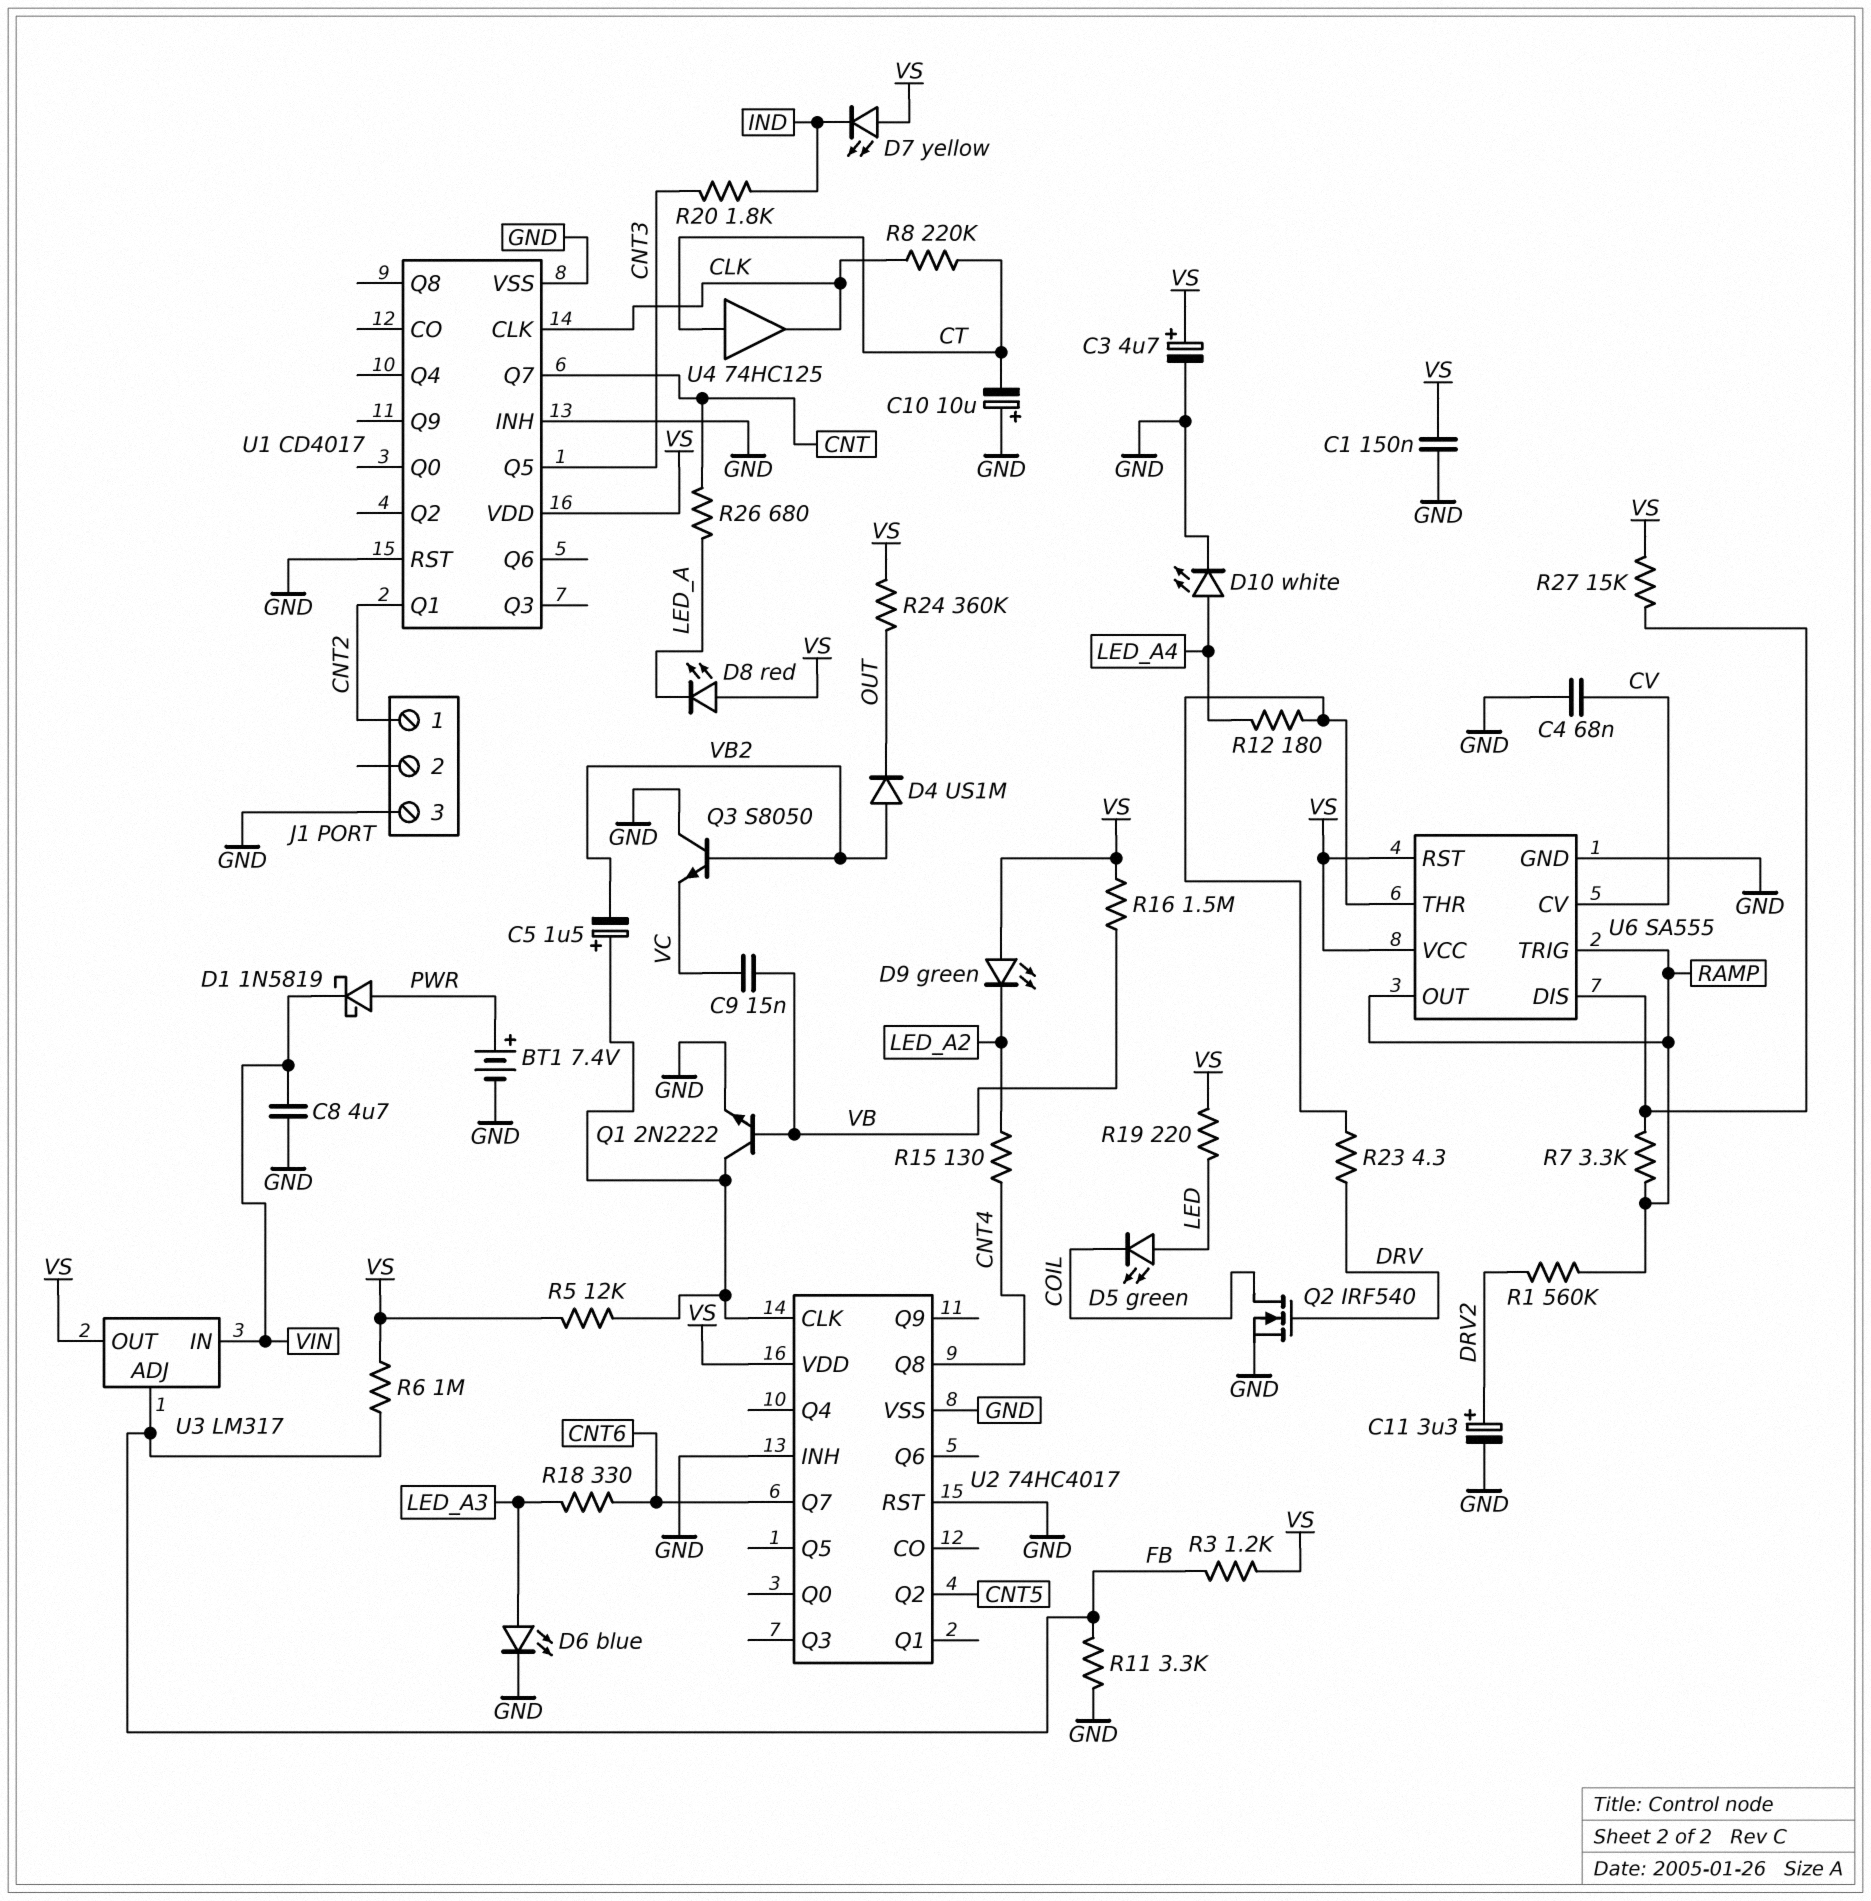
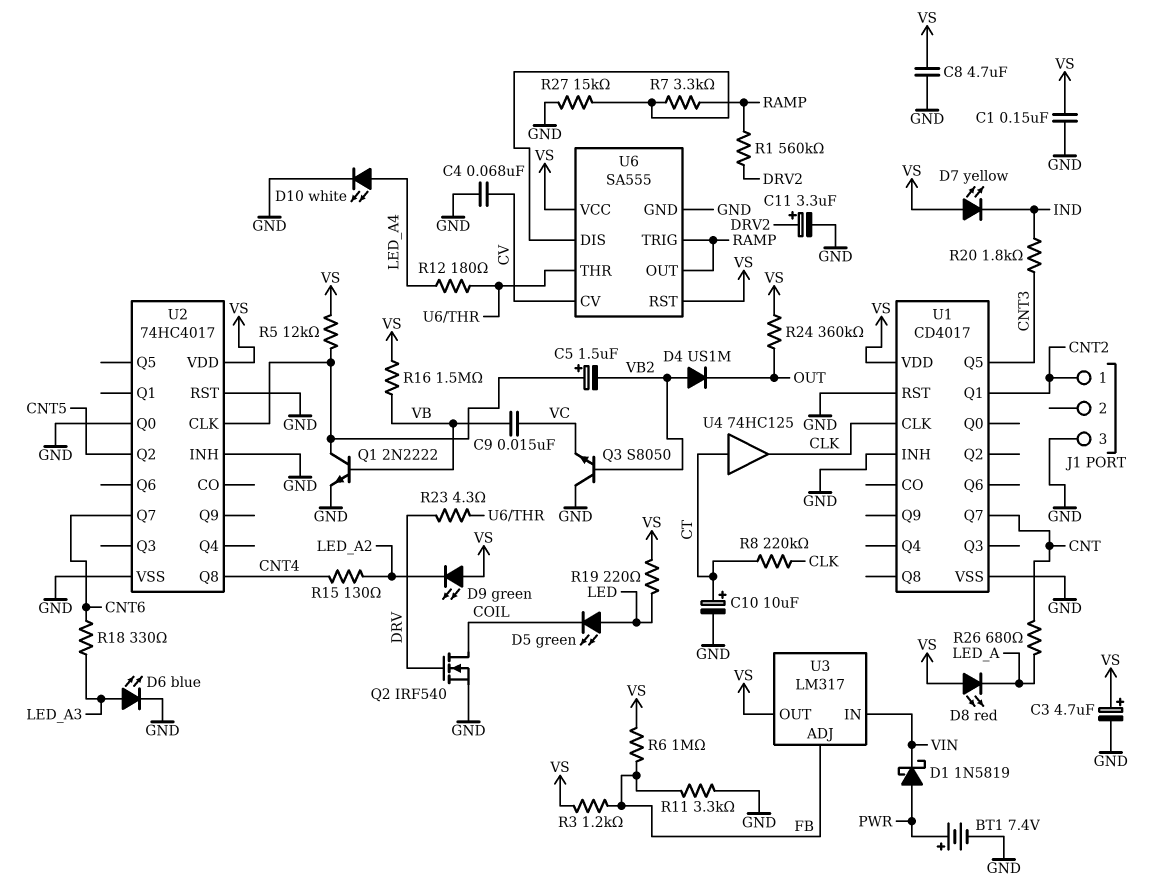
C8: 4.7uF (GND, VIN) -> 4.7uF (GND, VS)
C10: 10uF (plus GND, minus CT) -> 10uF (plus CT, minus GND)
R27: 15k (U6/DIS, VS) -> 15k (GND, U6/DIS)
U2 pin Q0: none -> GND

